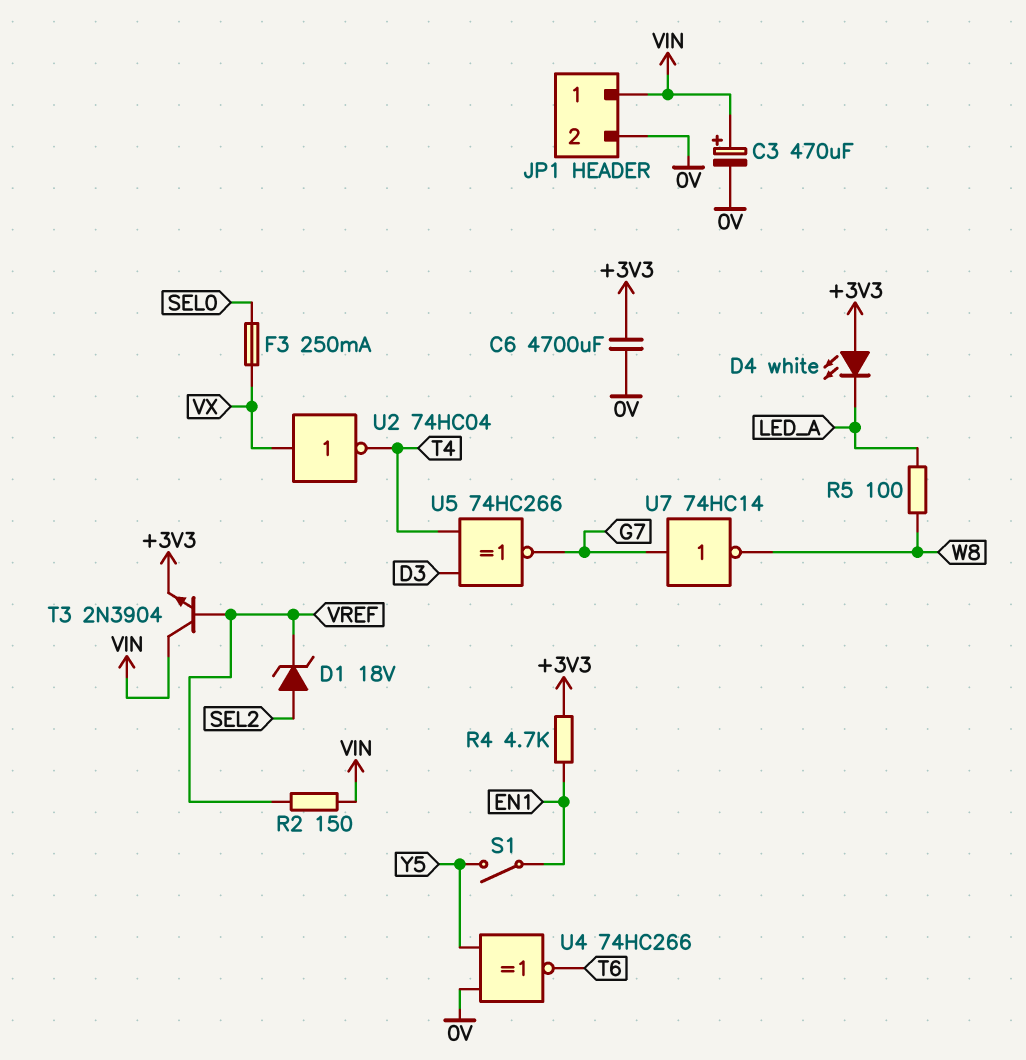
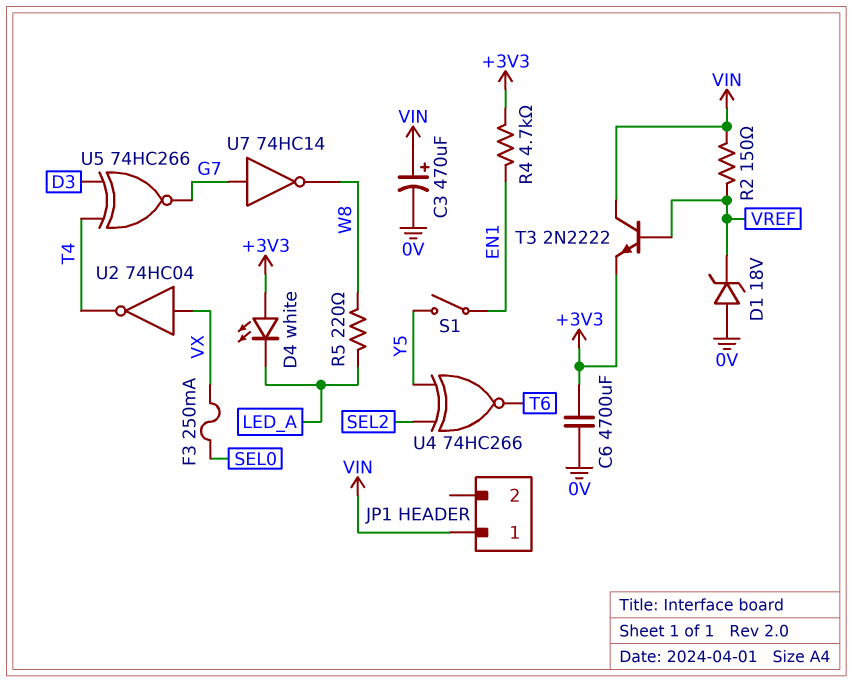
D1: zener 18V (A SEL2, K VREF) -> zener 18V (A 0V, K VREF)
JP1 pin 2: 0V -> none
R5: 100 (LED_A, W8) -> 220 (LED_A, W8)
T3: NPN 2N3904 (B VREF, C VIN, E +3V3) -> NPN 2N2222 (B VREF, C VIN, E +3V3)
U4: XNOR 74HC266 (in 0V, in Y5, out T6) -> XNOR 74HC266 (in SEL2, in Y5, out T6)

